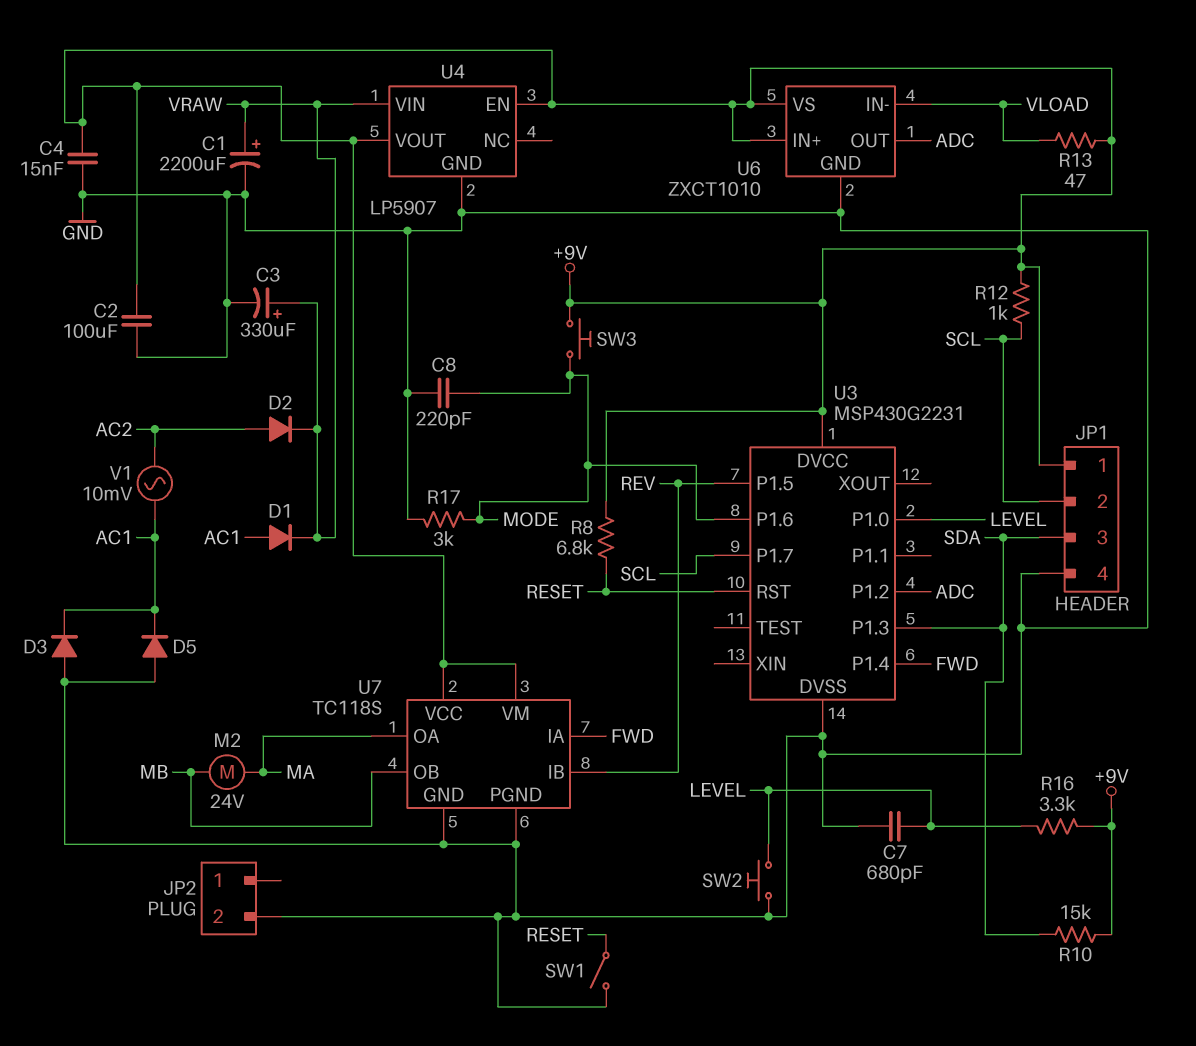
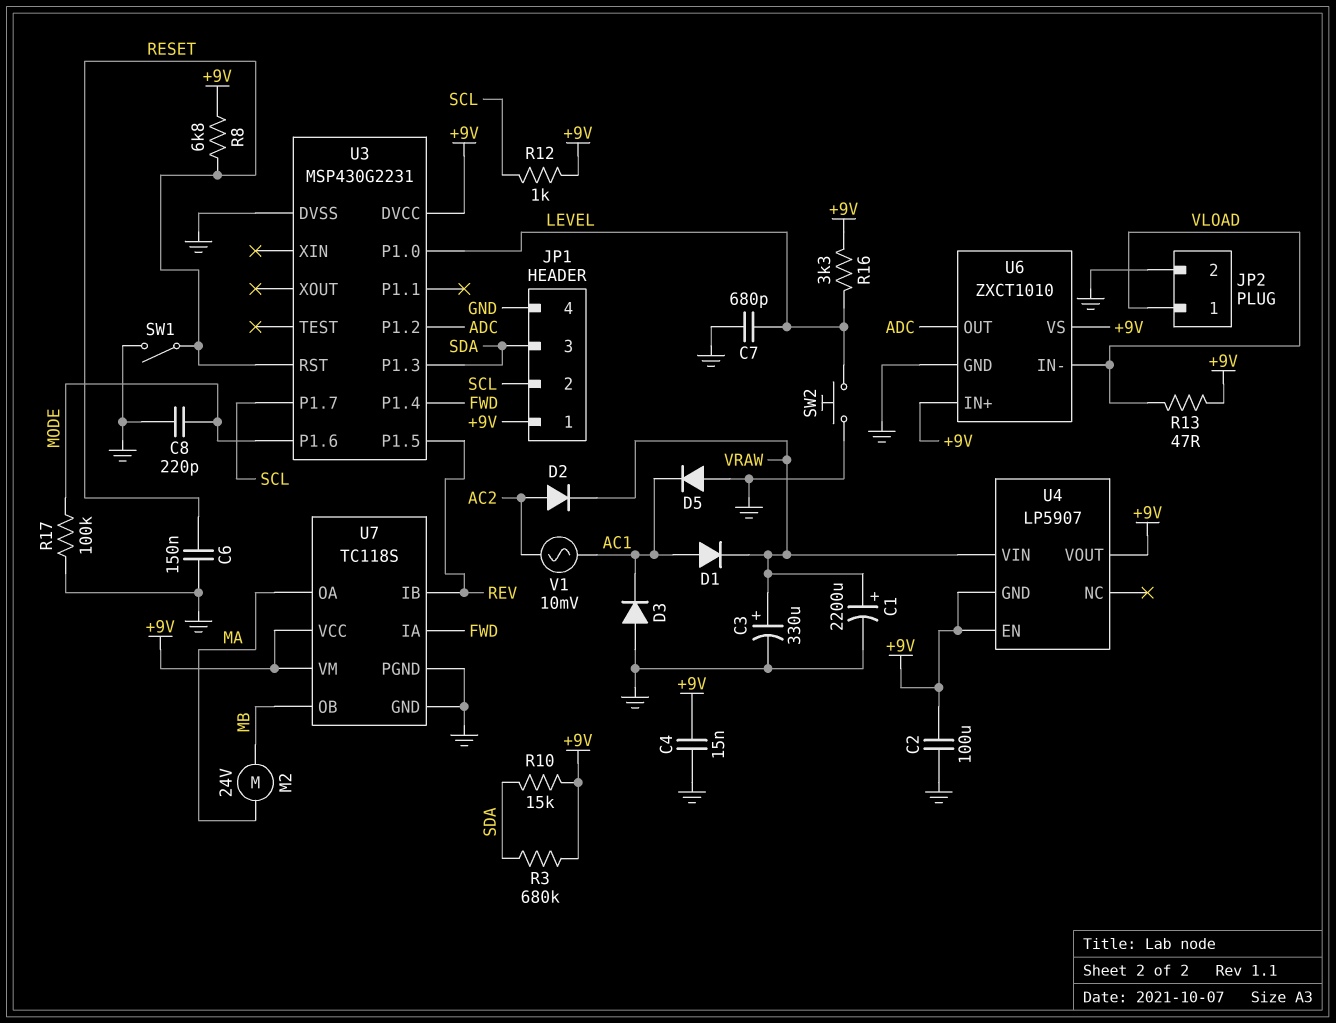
C6: none -> 150nF (GND, RESET)
JP2 pin 1: none -> VLOAD
R3: none -> 680k (+9V, SDA)
R17: 3k (GND, MODE) -> 100k (GND, MODE)
SW3: button (+9V, MODE) -> none
U4 pin GND: GND -> +9V

